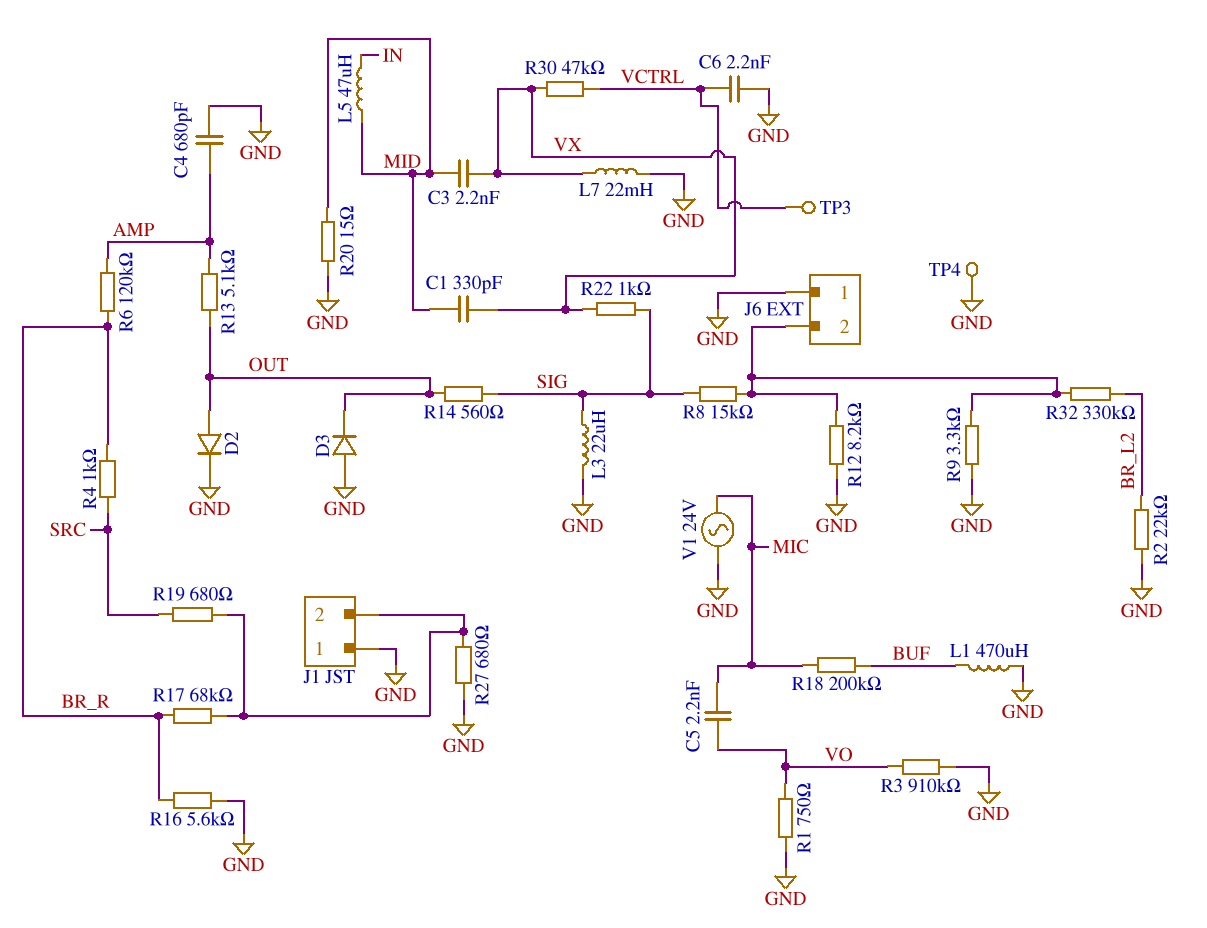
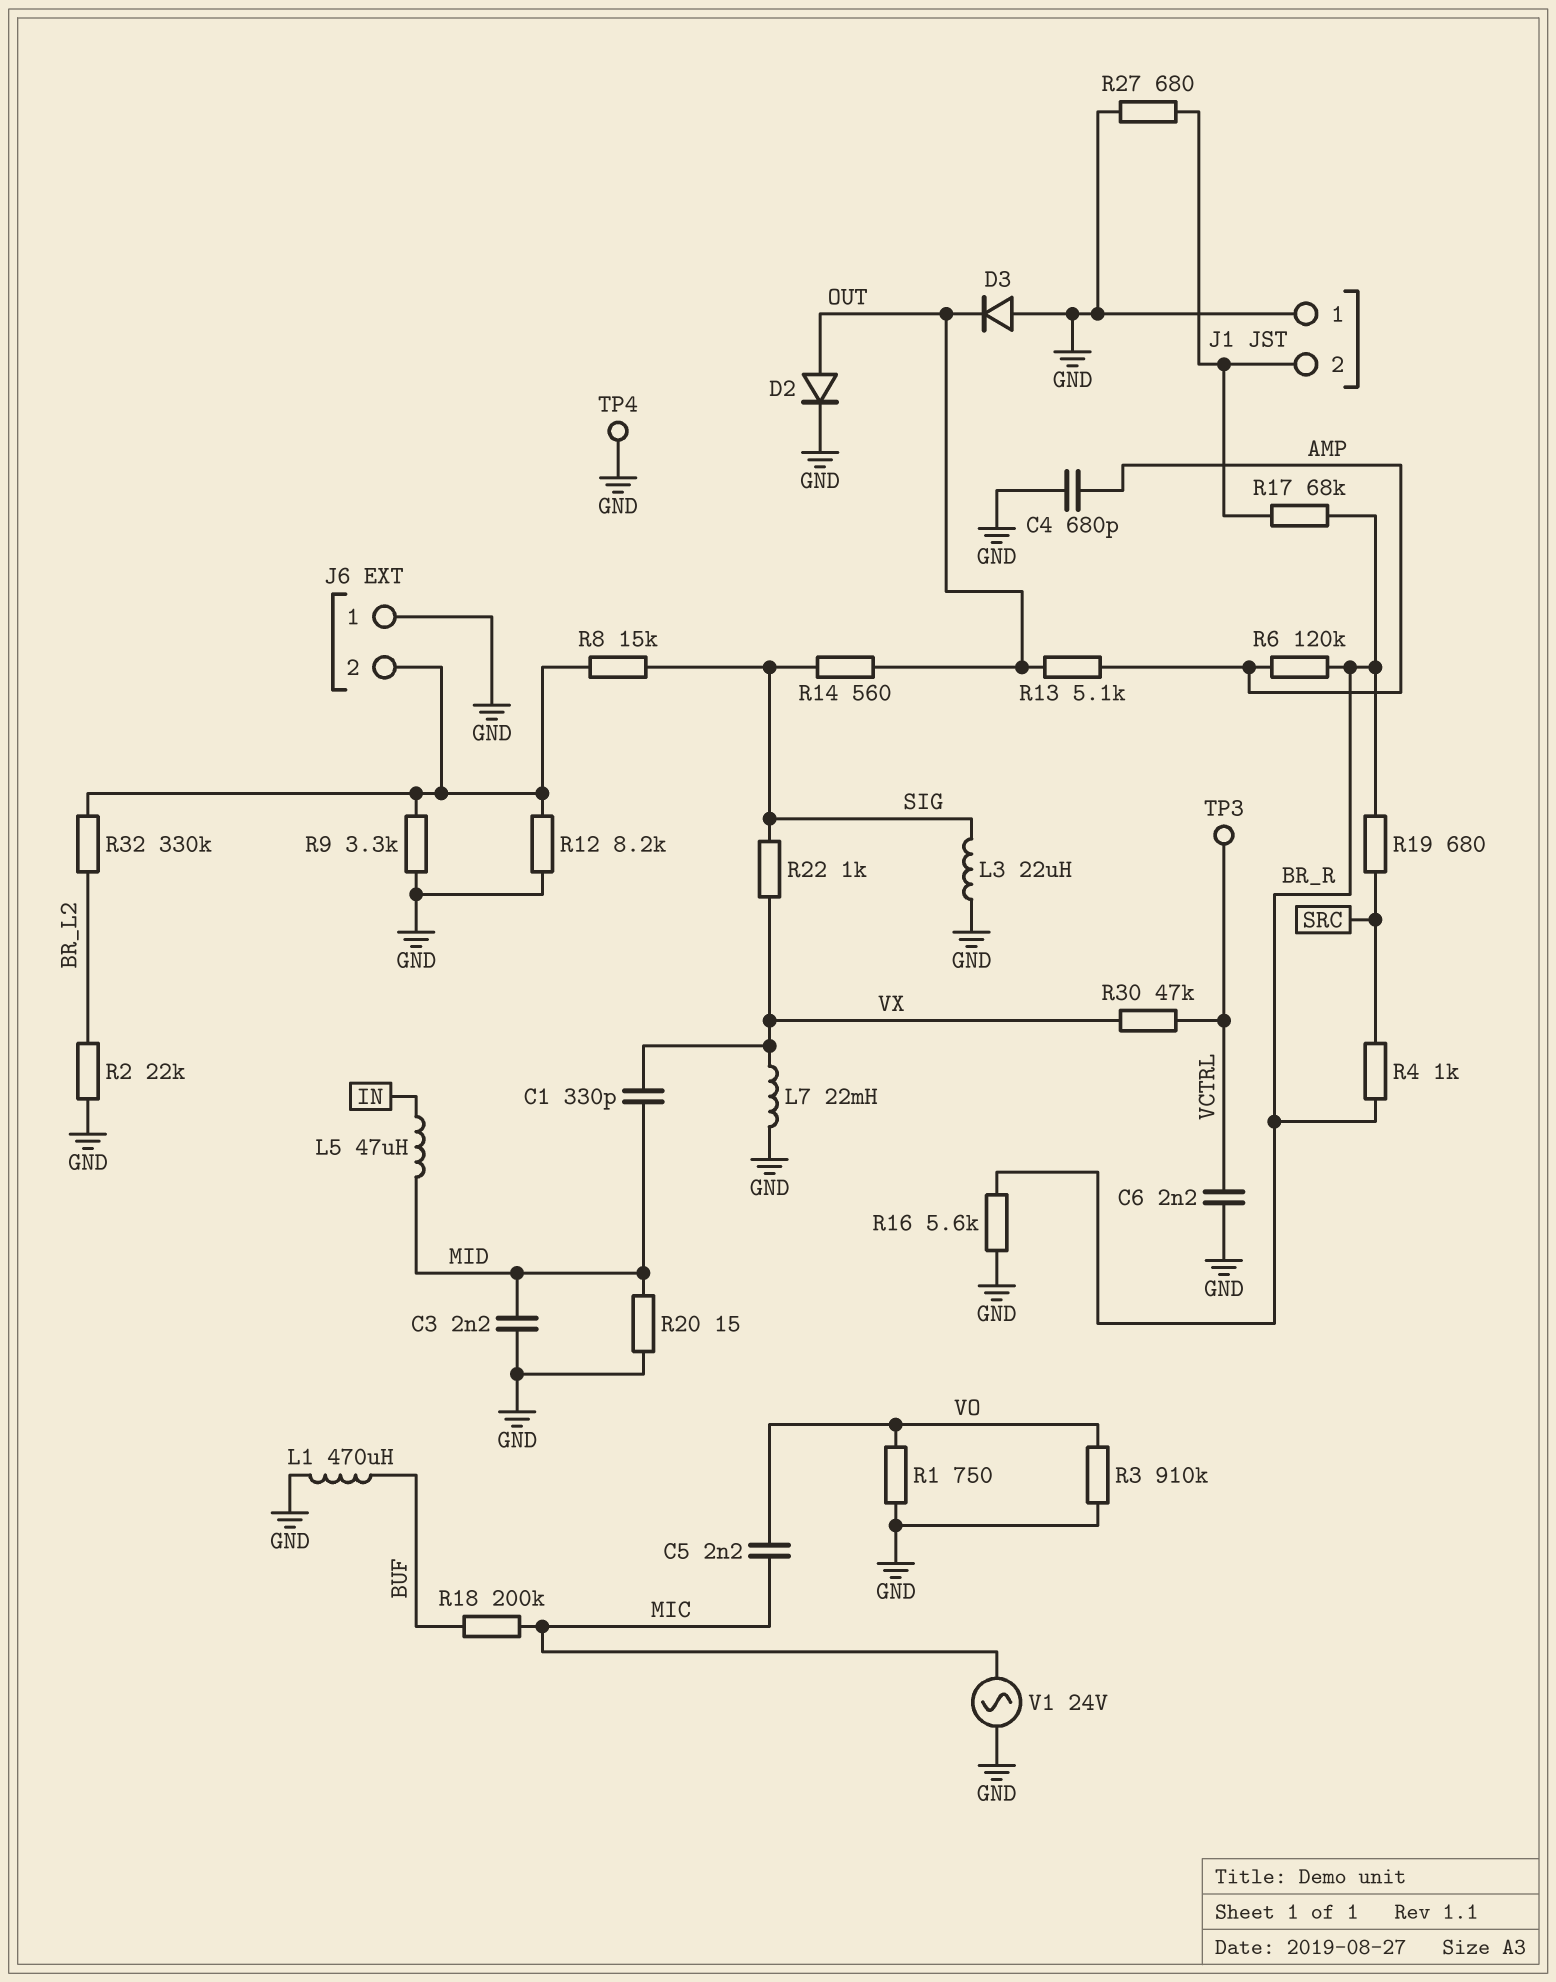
C3: 2.2nF (MID, VX) -> 2.2nF (GND, MID)
R19: 680 (J1/2, SRC) -> 680 (BR_R, SRC)

